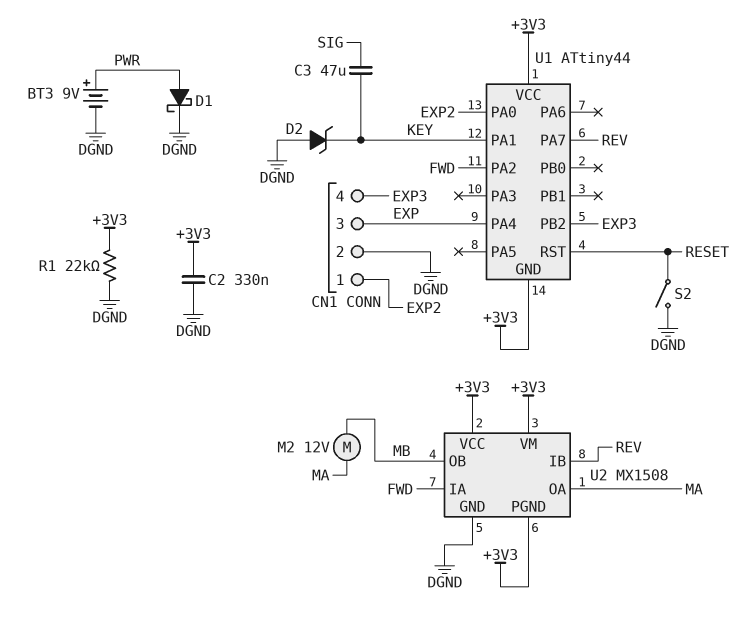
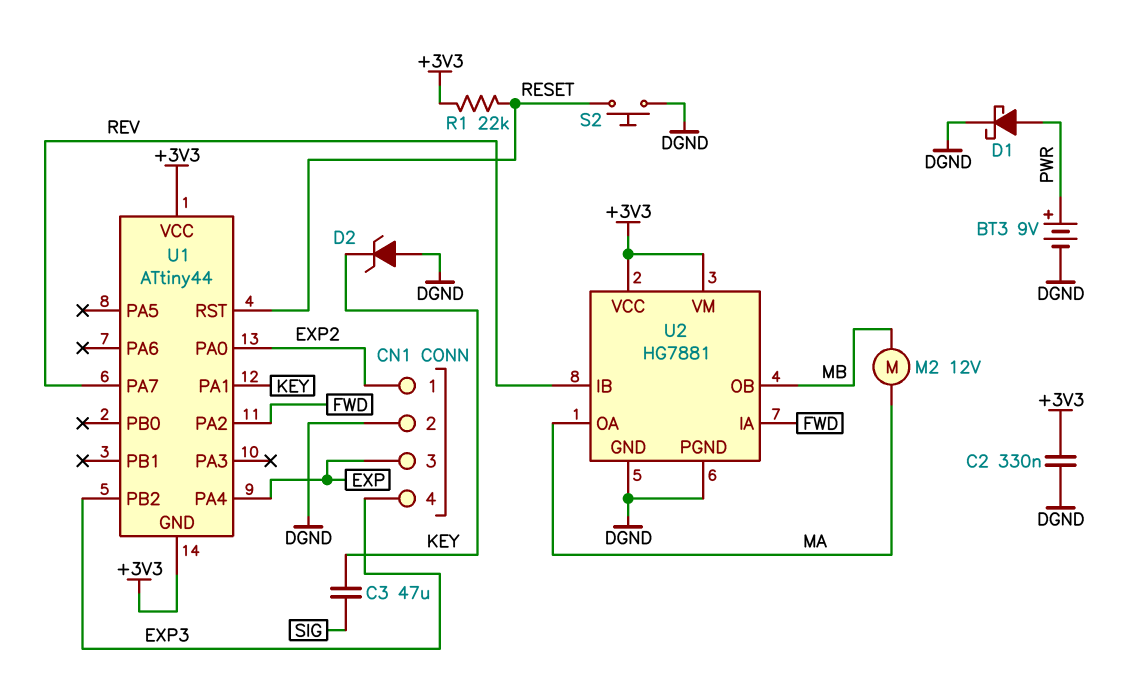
R1: 22k (+3V3, DGND) -> 22k (+3V3, RESET)
S2: switch (DGND, RESET) -> button (DGND, RESET)
U2: MX1508 -> HG7881
U2 pin PGND: +3V3 -> DGND

